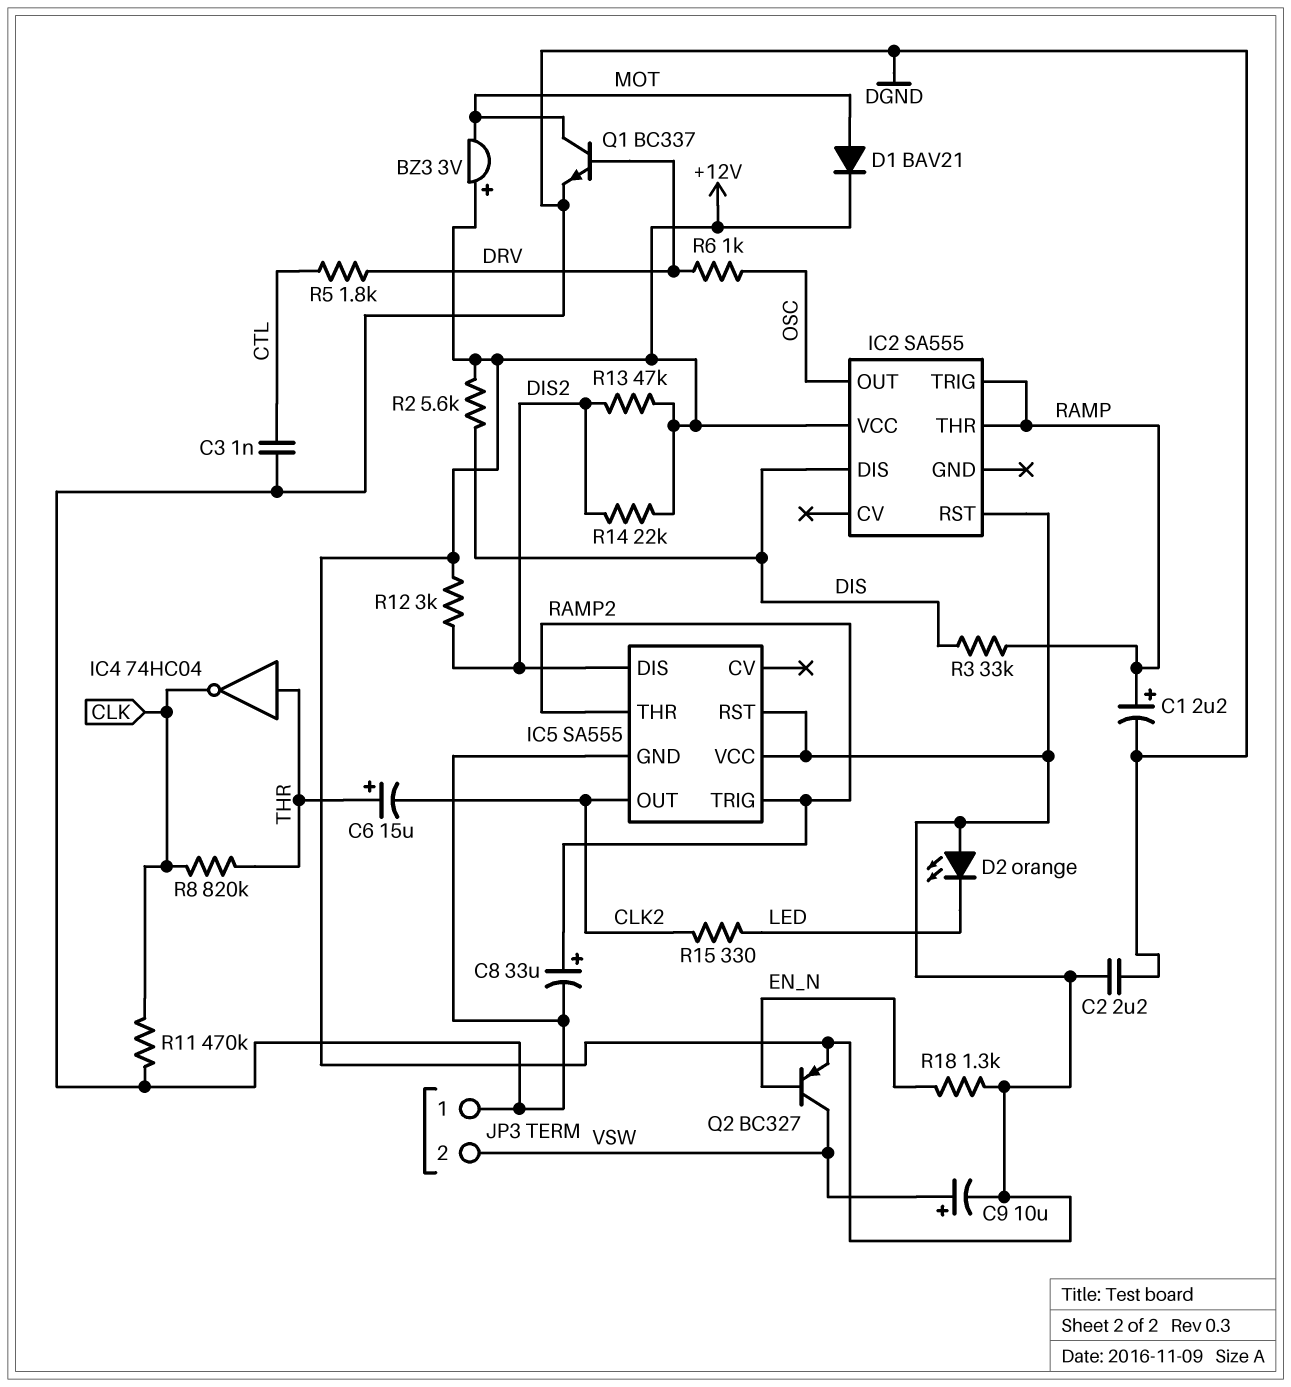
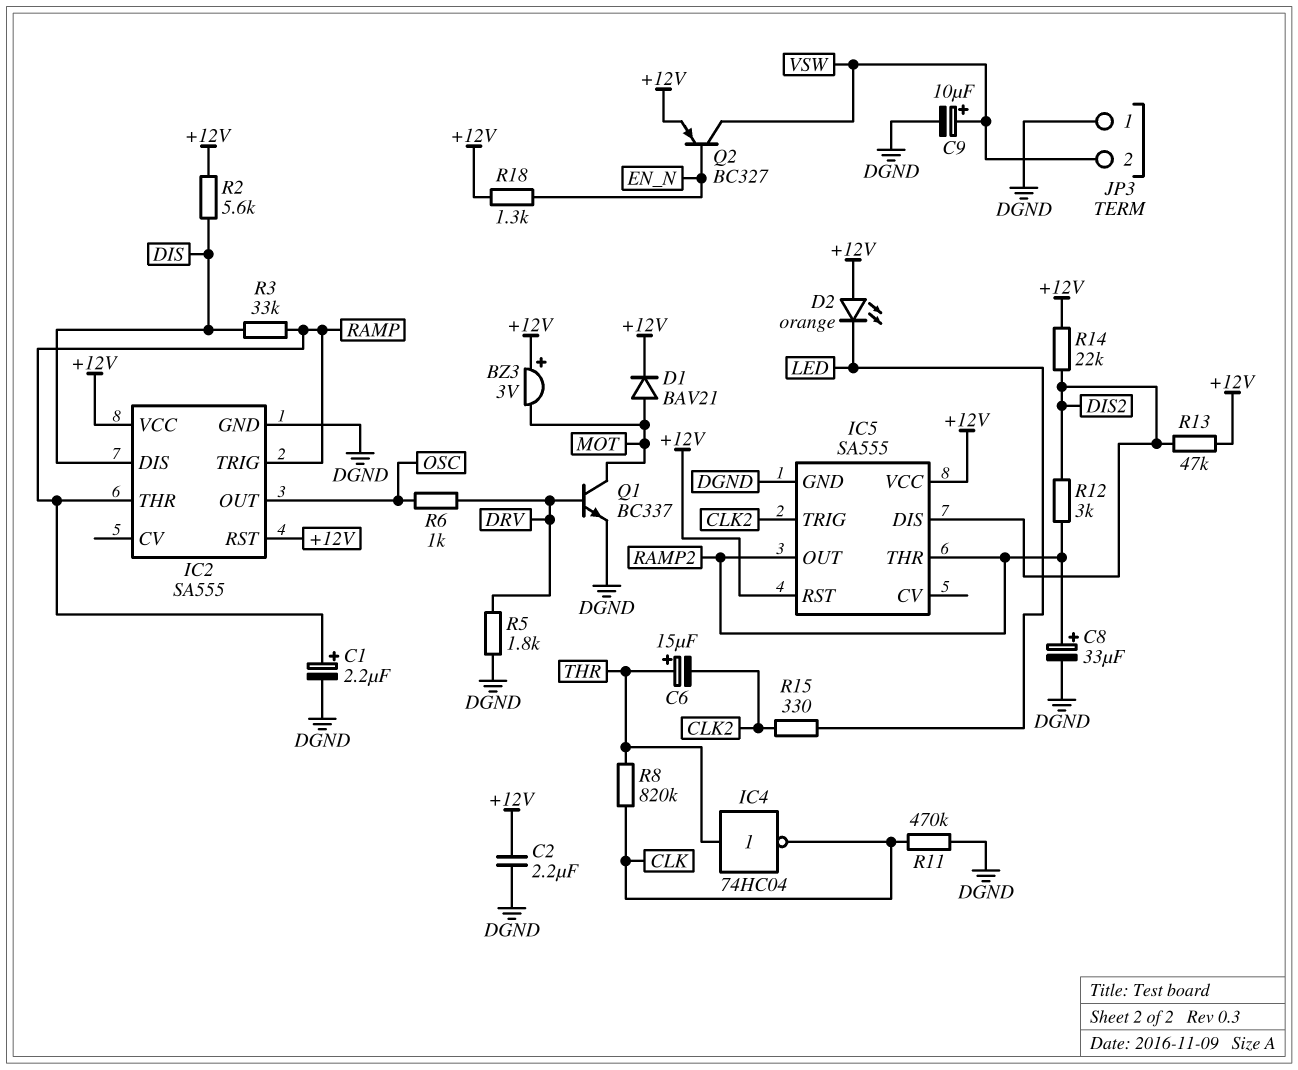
C3: 1nF (CTL, DGND) -> none
C9: 10uF (plus VSW, minus +12V) -> 10uF (plus VSW, minus DGND)
IC2 pin GND: none -> DGND
IC5 pin OUT: CLK2 -> RAMP2
IC5 pin TRIG: RAMP2 -> CLK2
R5: 1.8k (CTL, DRV) -> 1.8k (DGND, DRV)
R12: 3k (+12V, DIS2) -> 3k (DIS2, RAMP2)

